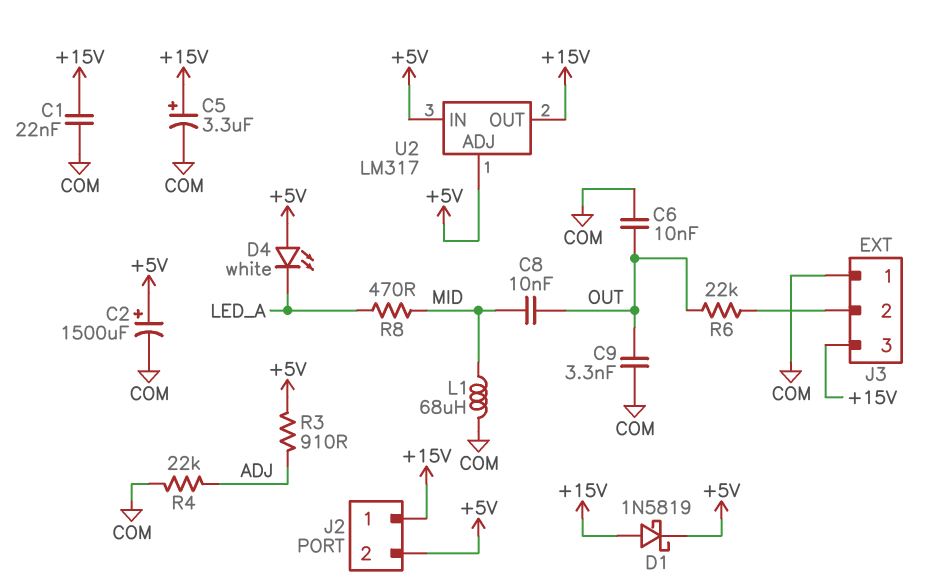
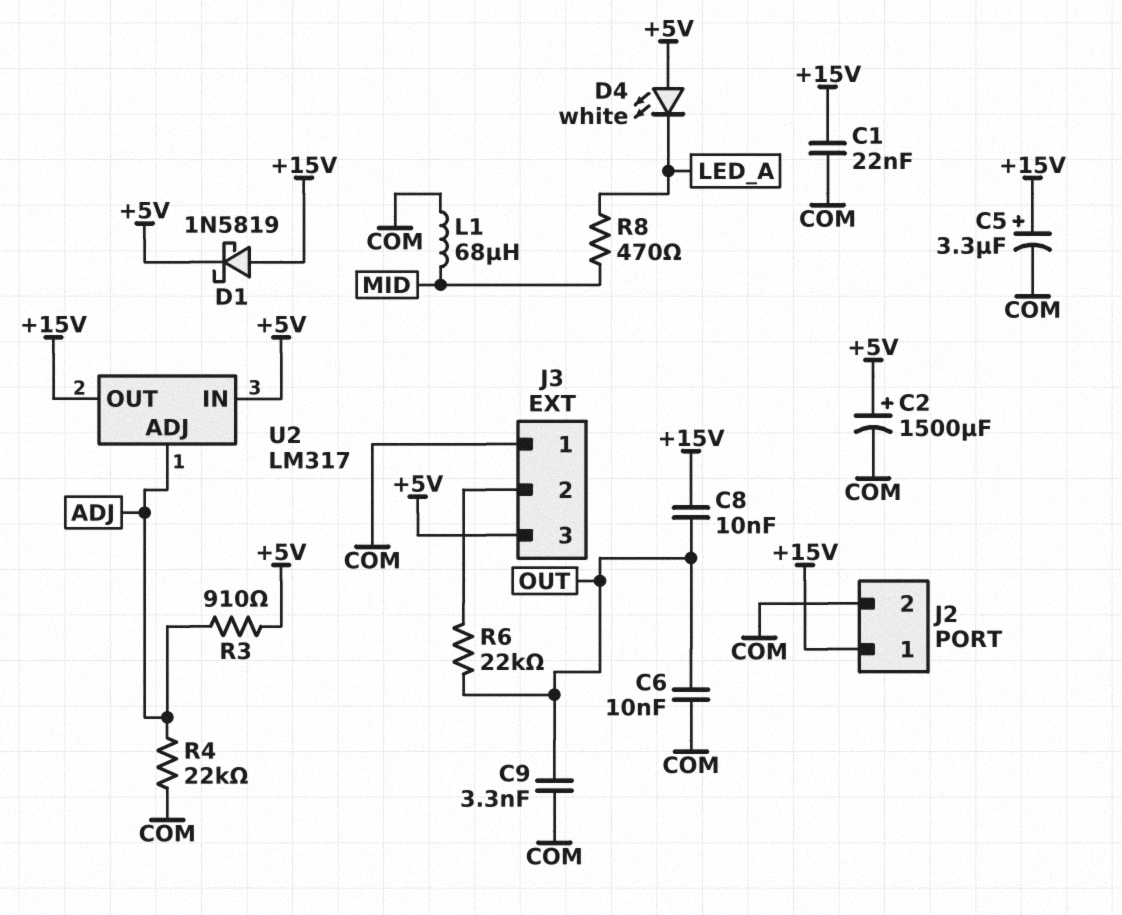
C8: 10nF (MID, OUT) -> 10nF (+15V, OUT)
J2 pin 2: +5V -> COM
J3 pin 3: +15V -> +5V
U2 pin ADJ: +5V -> ADJ

